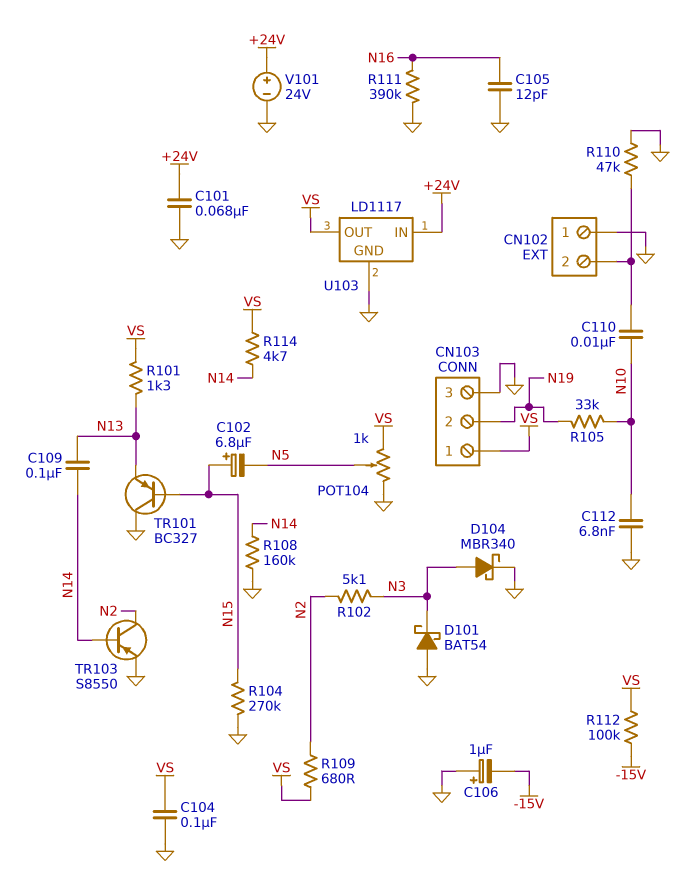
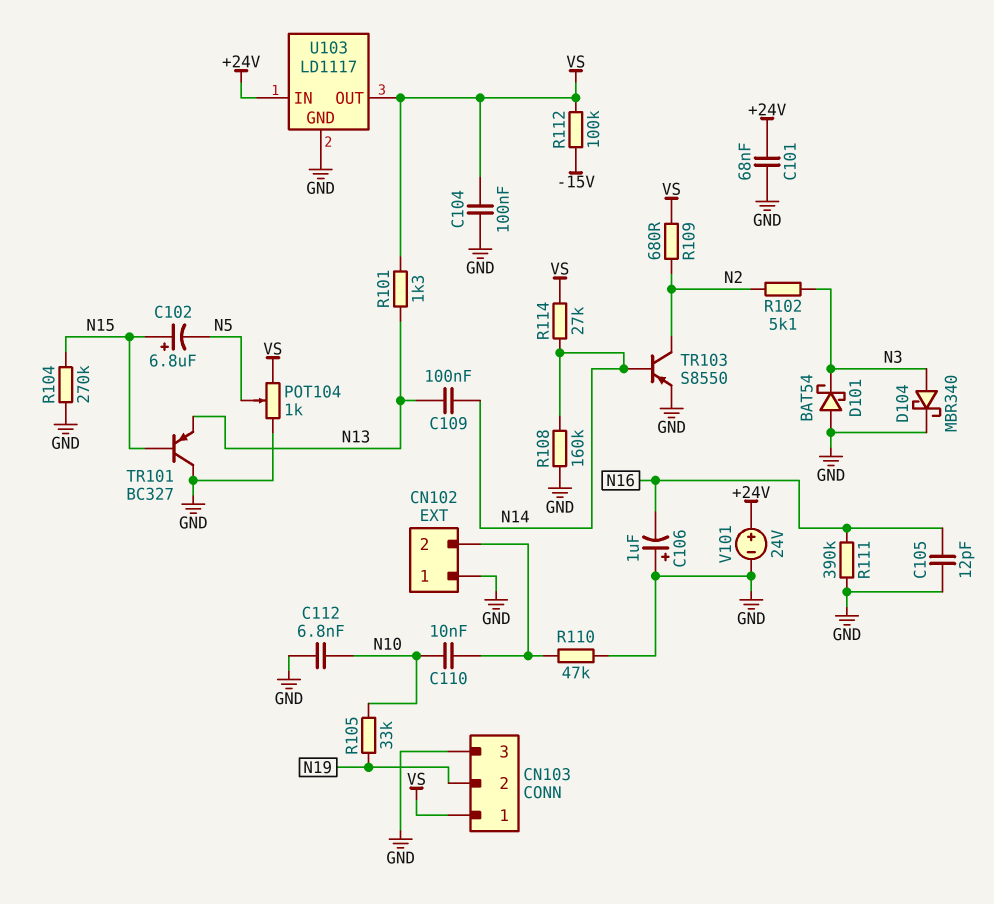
C106: 1uF (plus GND, minus -15V) -> 1uF (plus GND, minus N16)
R114: 4.7k (N14, VS) -> 27k (N14, VS)

